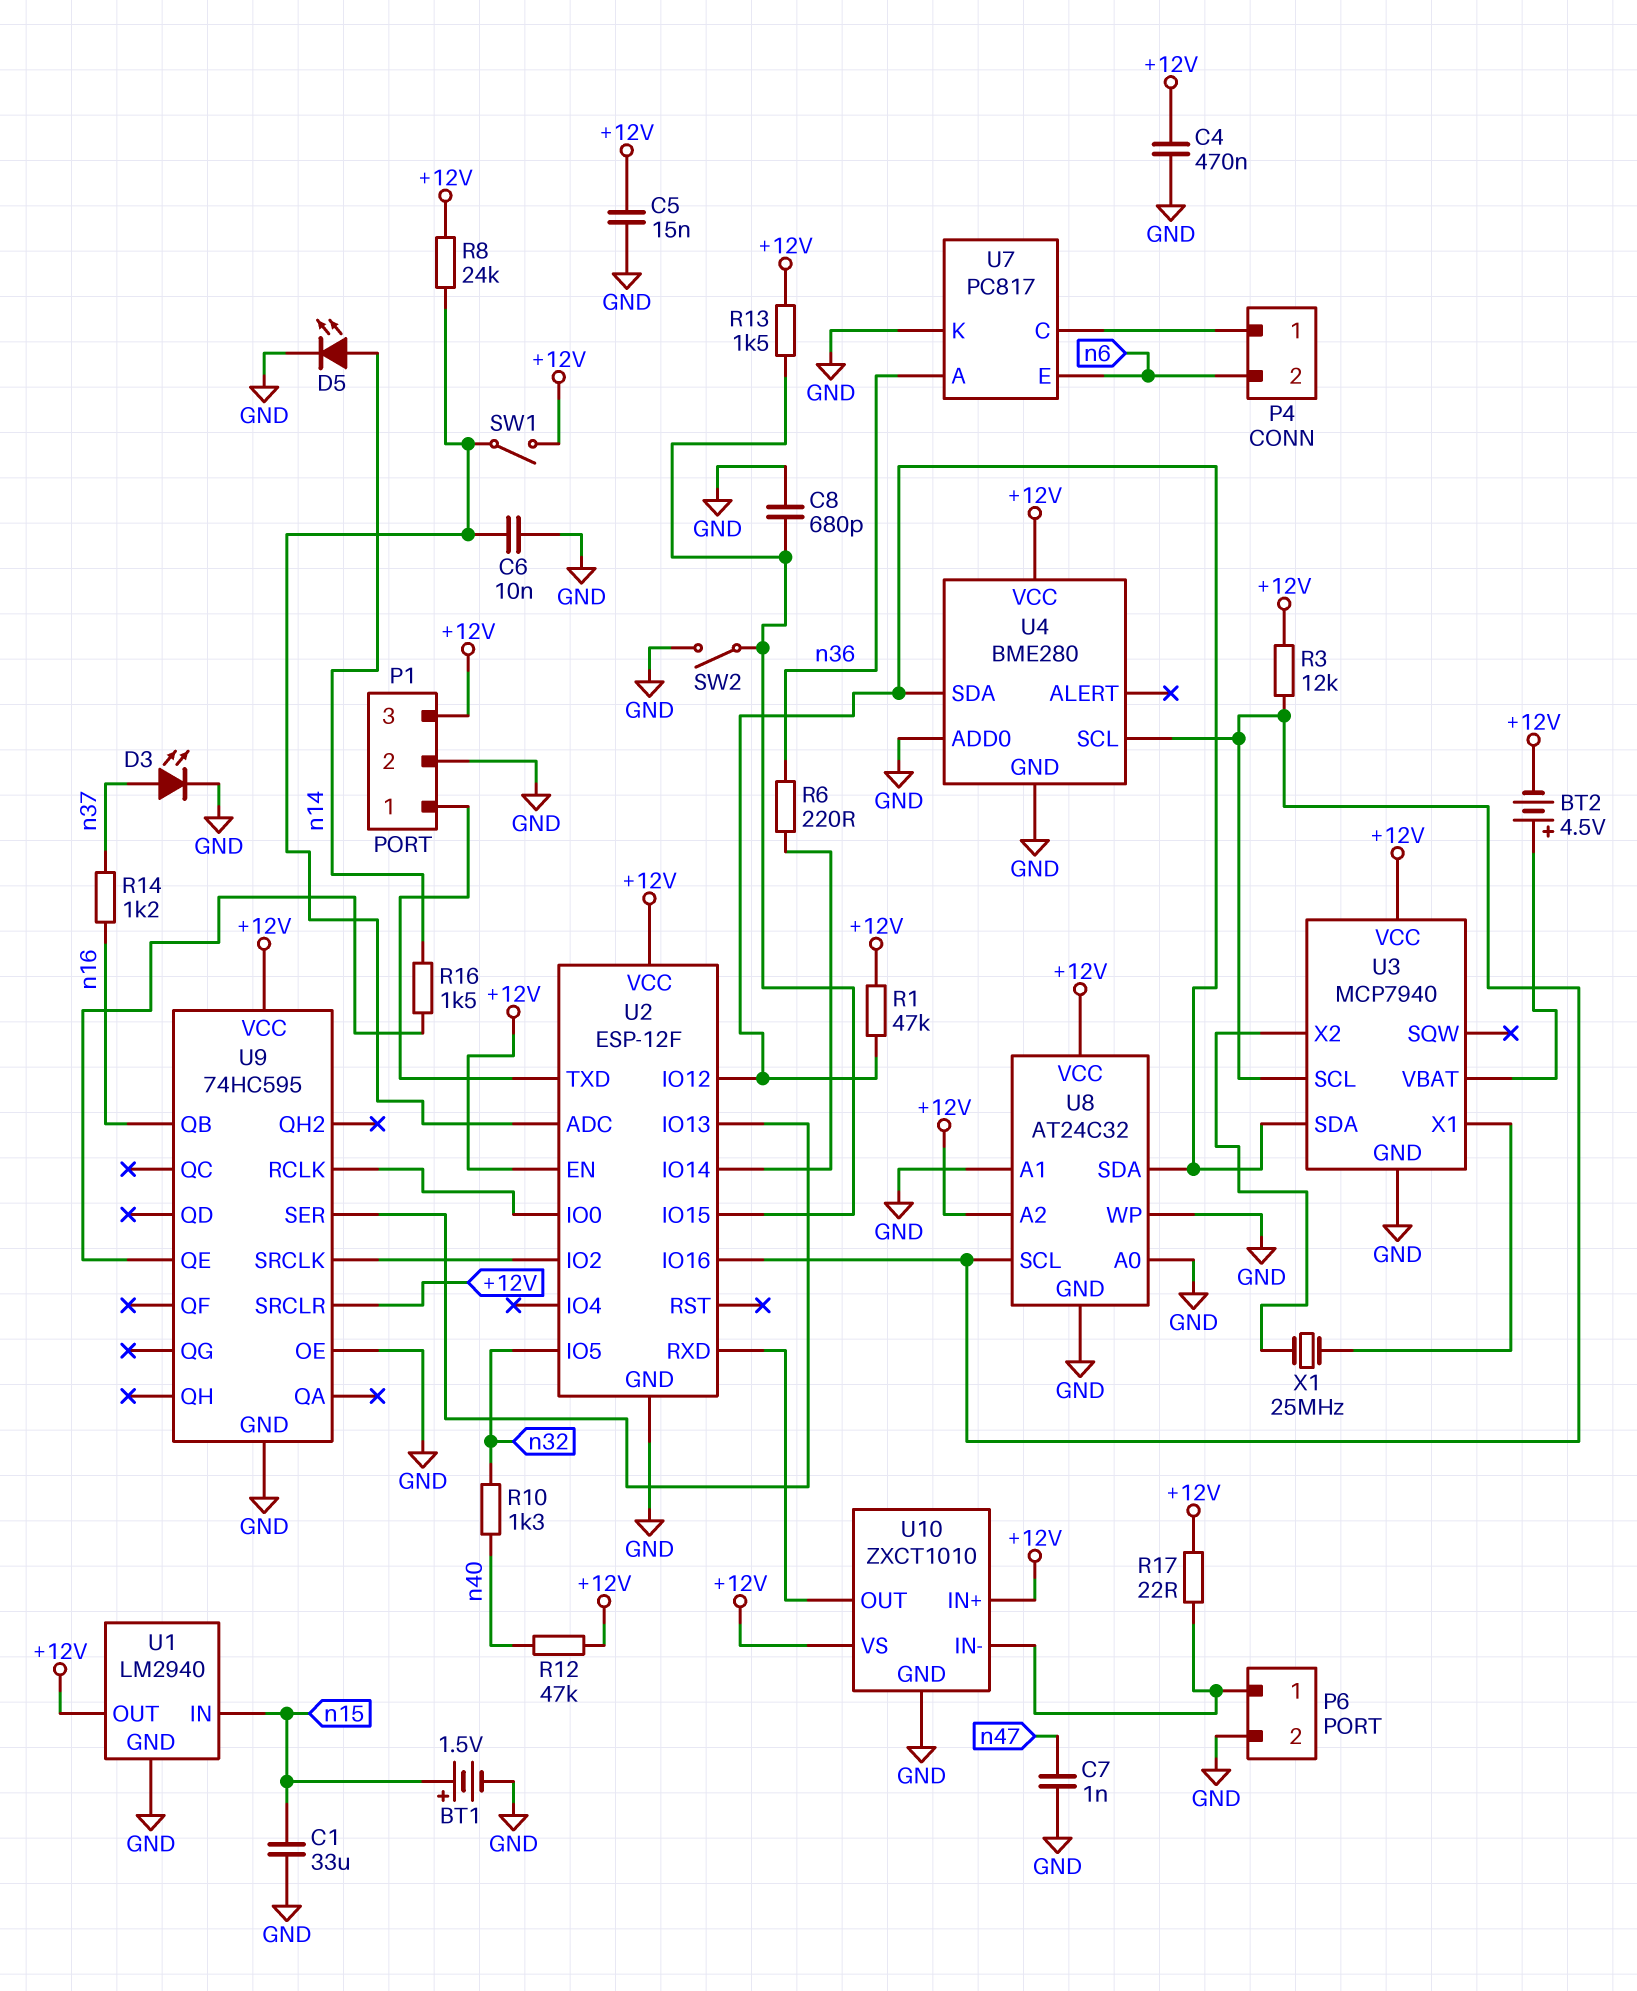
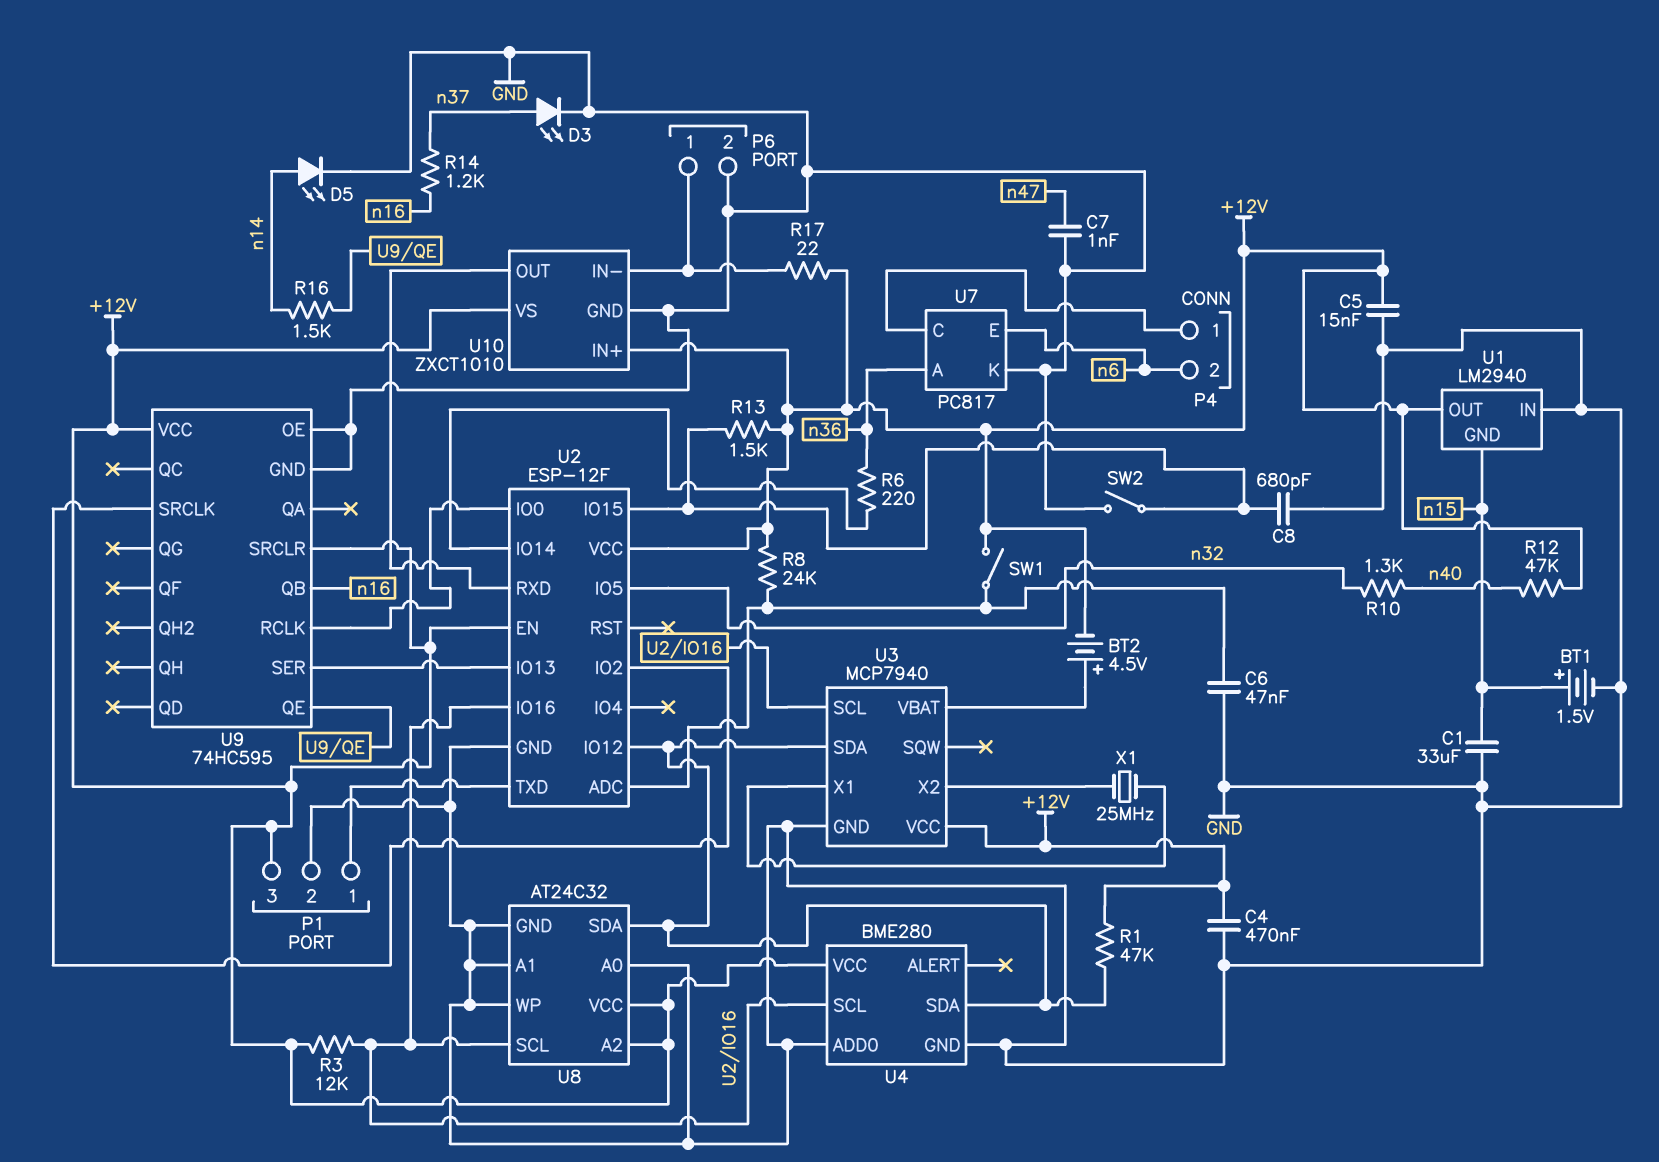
C6: 10nF (GND, U2/ADC) -> 47nF (GND, U2/ADC)
U1 pin GND: GND -> n15
U1 pin IN: n15 -> GND

